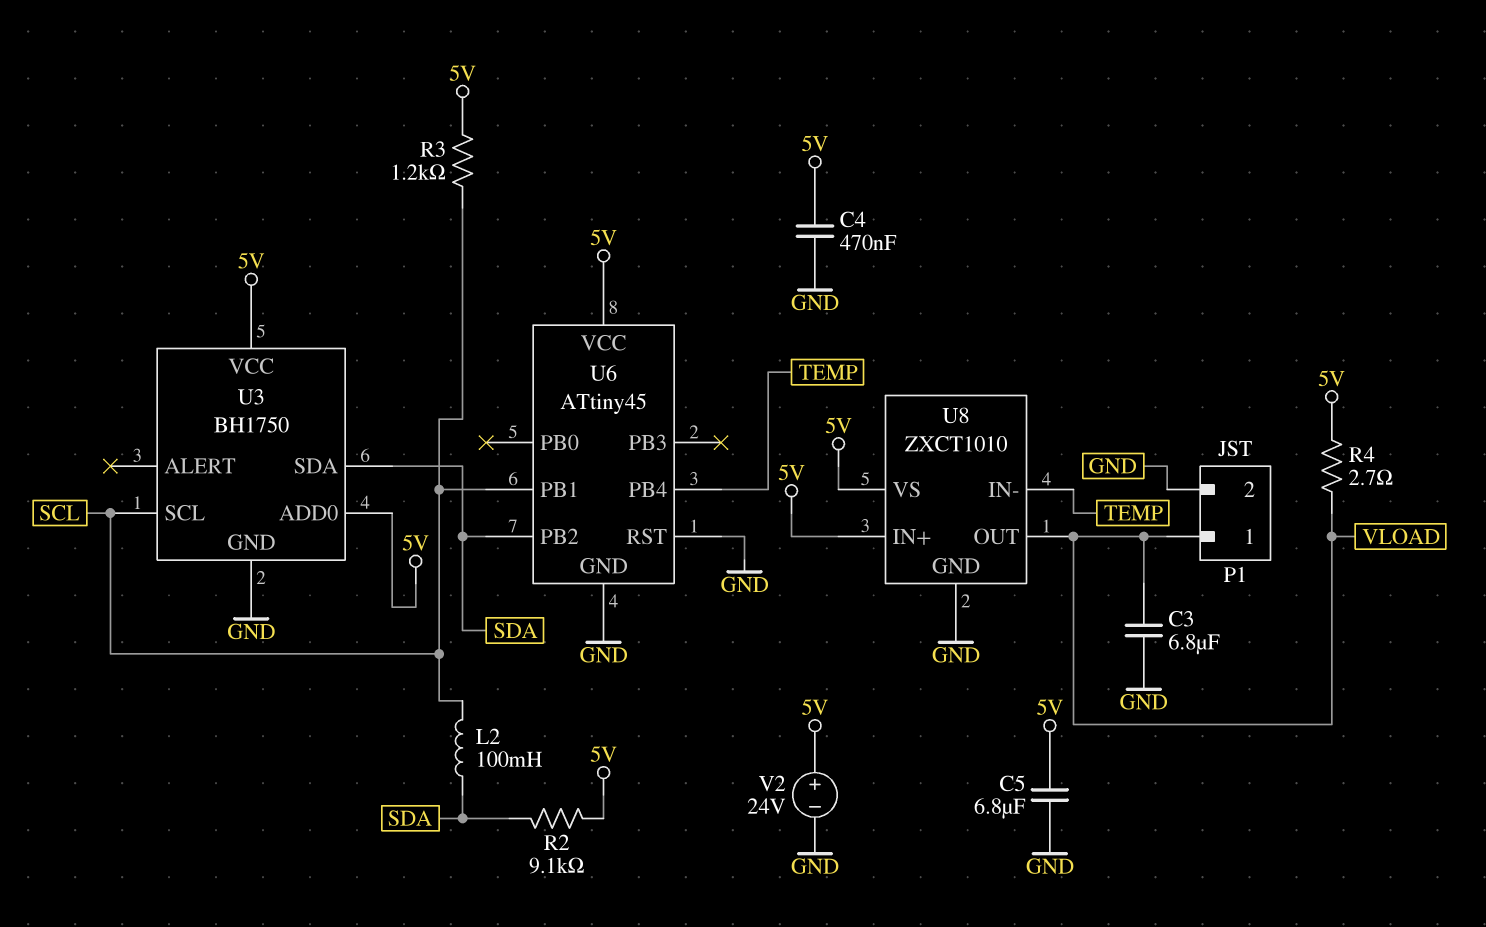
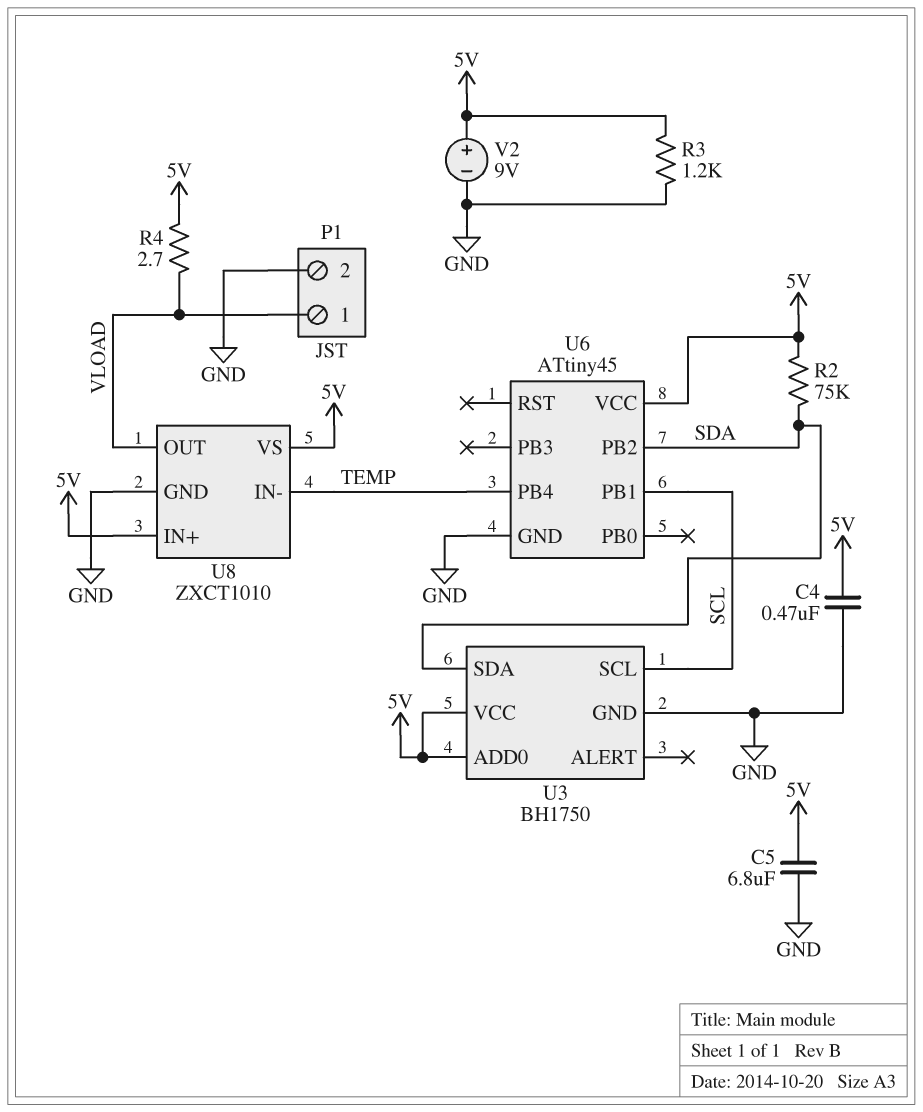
C3: 6.8uF (GND, VLOAD) -> none
L2: 100mH (SCL, SDA) -> none
R2: 9.1k (5V, SDA) -> 75k (5V, SDA)
R3: 1.2k (5V, SCL) -> 1.2k (5V, GND)
U6 pin RST: GND -> none
V2: 24V (plus 5V, minus GND) -> 9V (plus 5V, minus GND)

